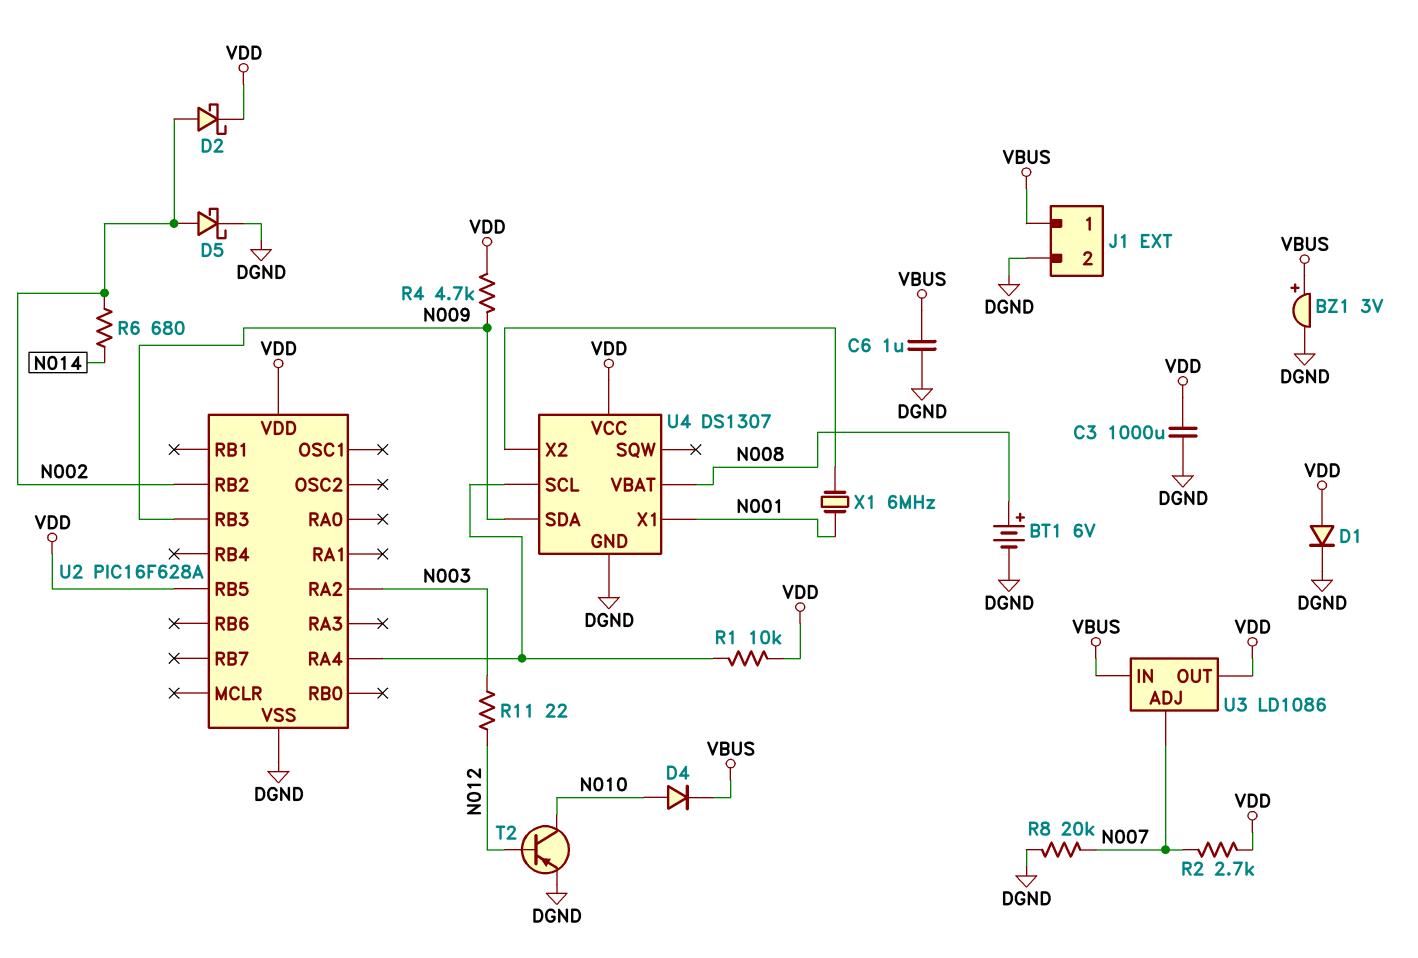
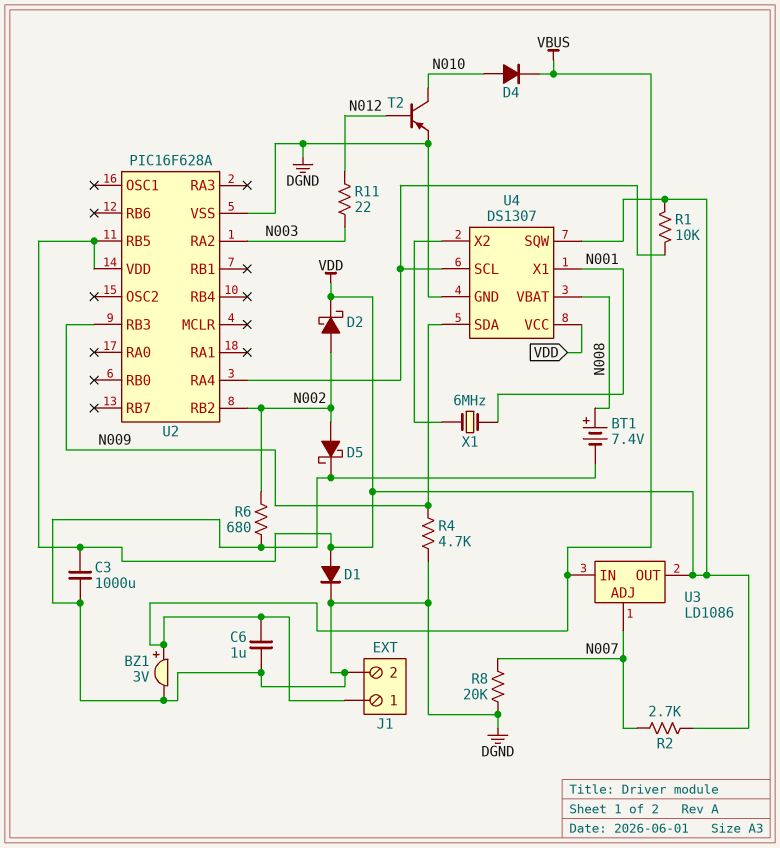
BT1: 6V (plus N008, minus DGND) -> 7.4V (plus N008, minus DGND)
R4: 4.7k (N009, VDD) -> 4.7k (DGND, N009)
R6: 680 (N002, N014) -> 680 (DGND, N002)
U4 pin SQW: none -> VDD

